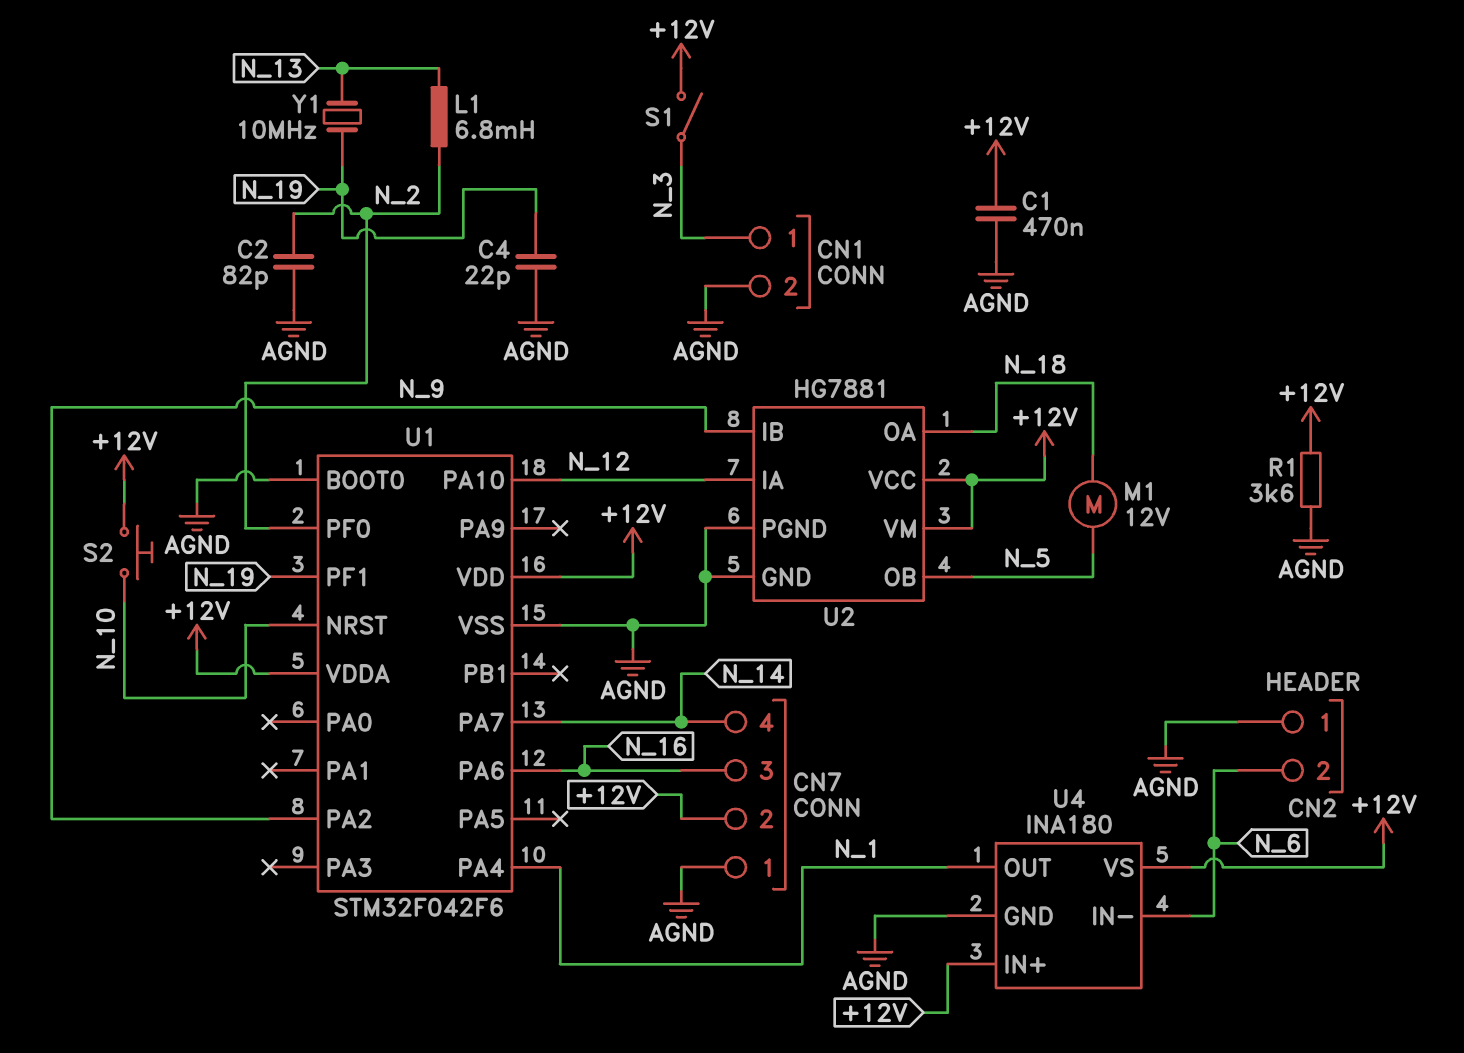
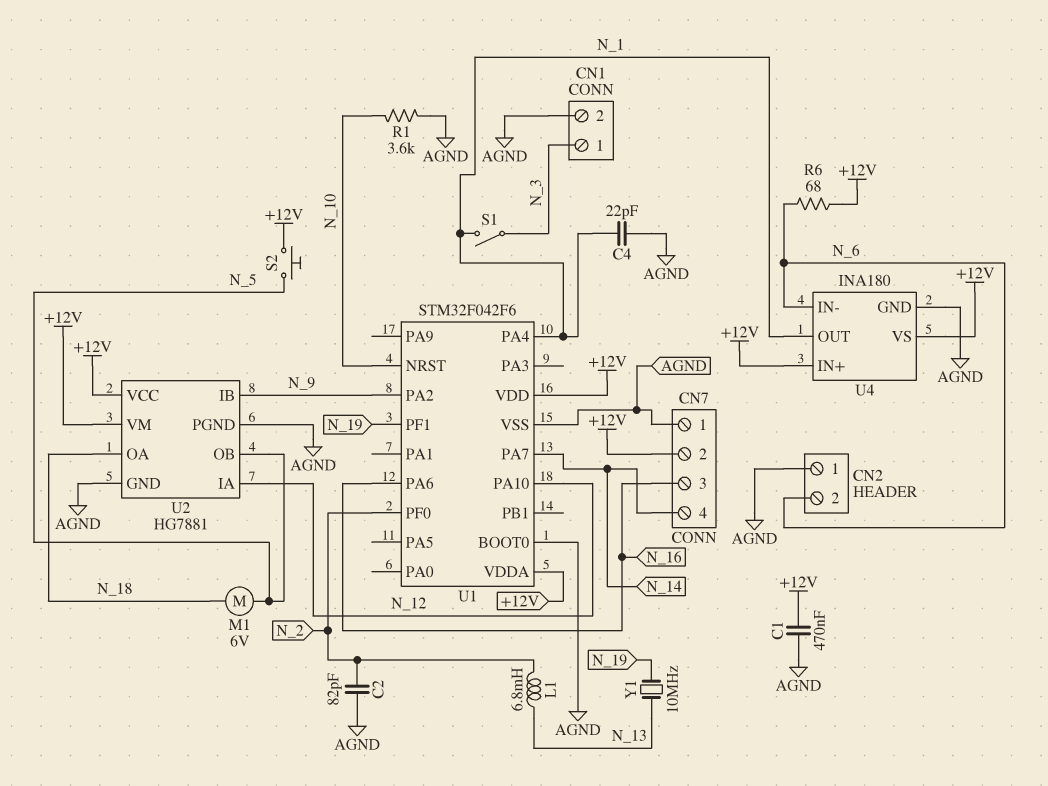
C4: 22pF (AGND, N_19) -> 22pF (AGND, N_1)
M1: motor 12V (N_5, N_18) -> motor 6V (N_5, N_18)
R1: 3.6k (+12V, AGND) -> 3.6k (AGND, N_10)
R6: none -> 68 (+12V, N_6)
S1: switch (+12V, N_3) -> switch (N_1, N_3)
S2: button (+12V, N_10) -> button (+12V, N_5)

